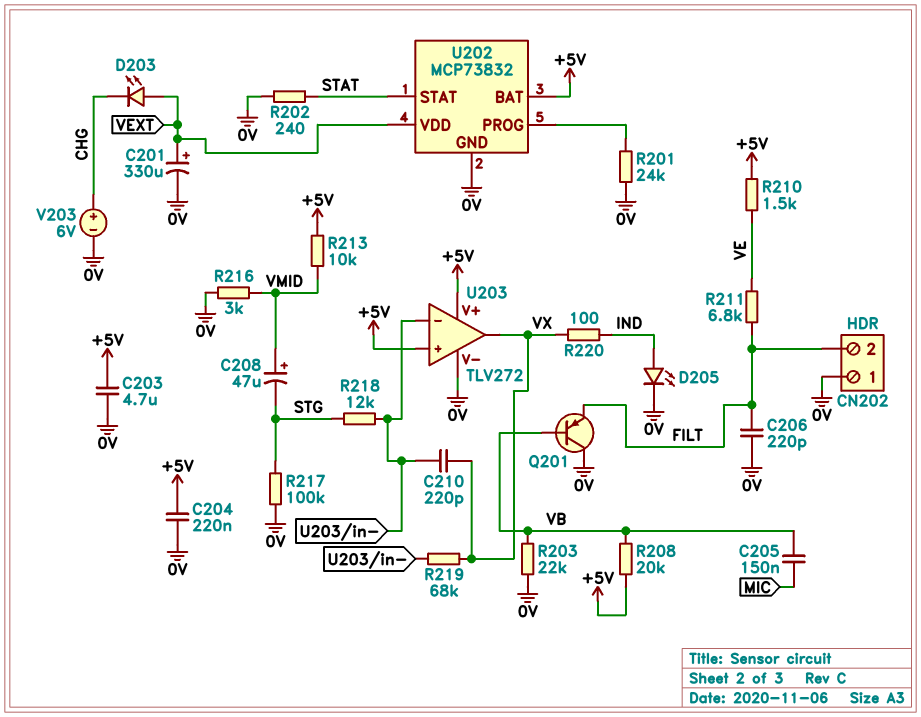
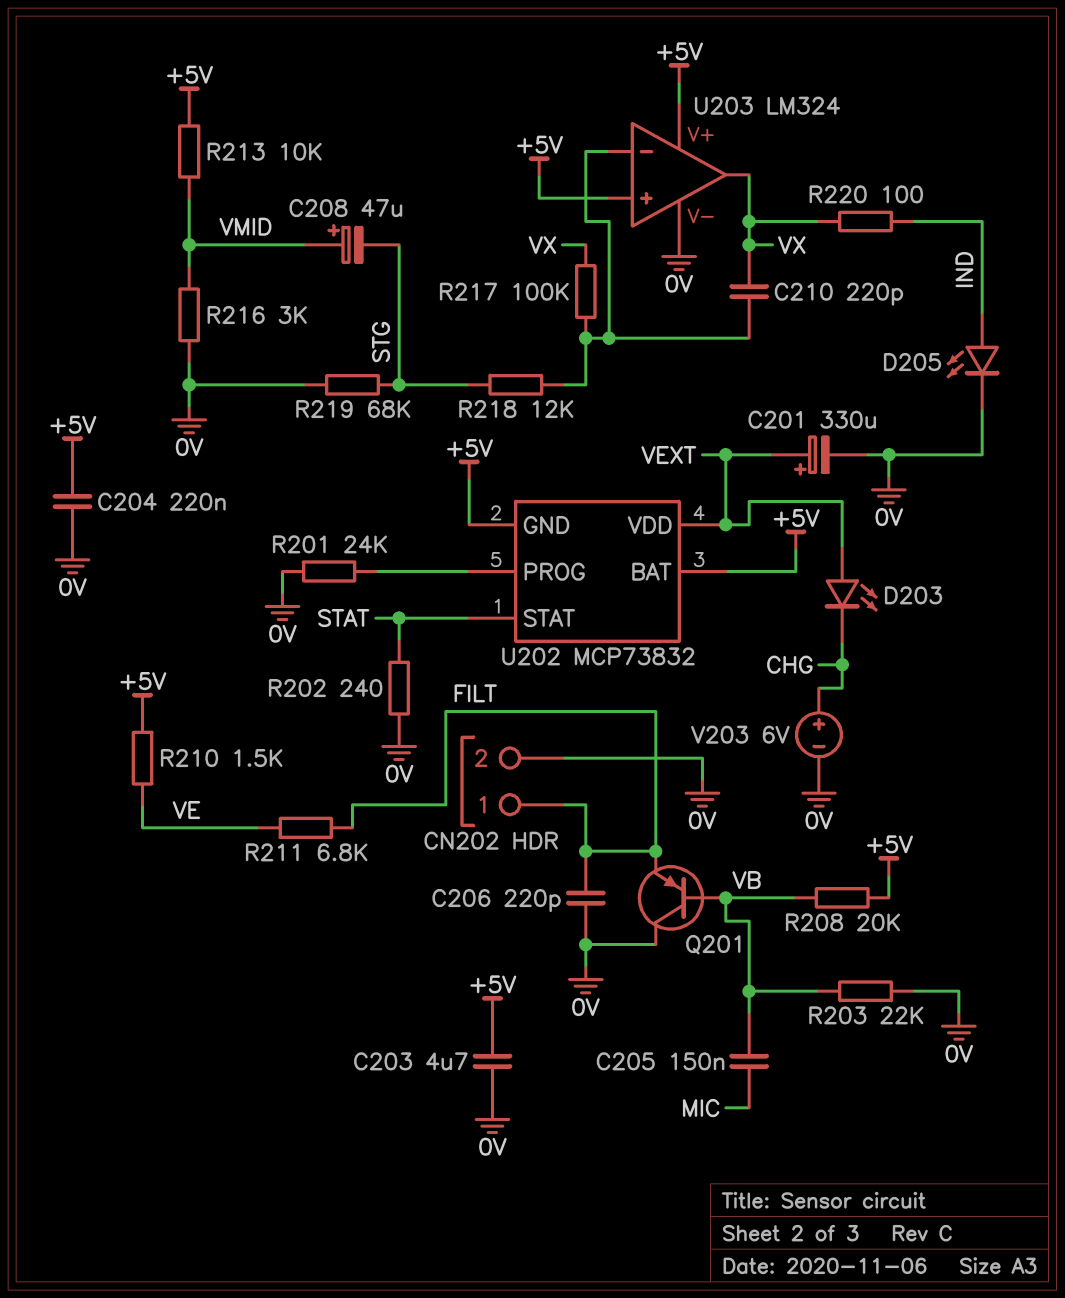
CN202 pin 1: 0V -> FILT
CN202 pin 2: FILT -> 0V
R217: 100k (0V, STG) -> 100k (U203/in-, VX)
R219: 68k (U203/in-, VX) -> 68k (0V, STG)
U202 pin GND: 0V -> +5V
U203: TLV272 -> LM324

